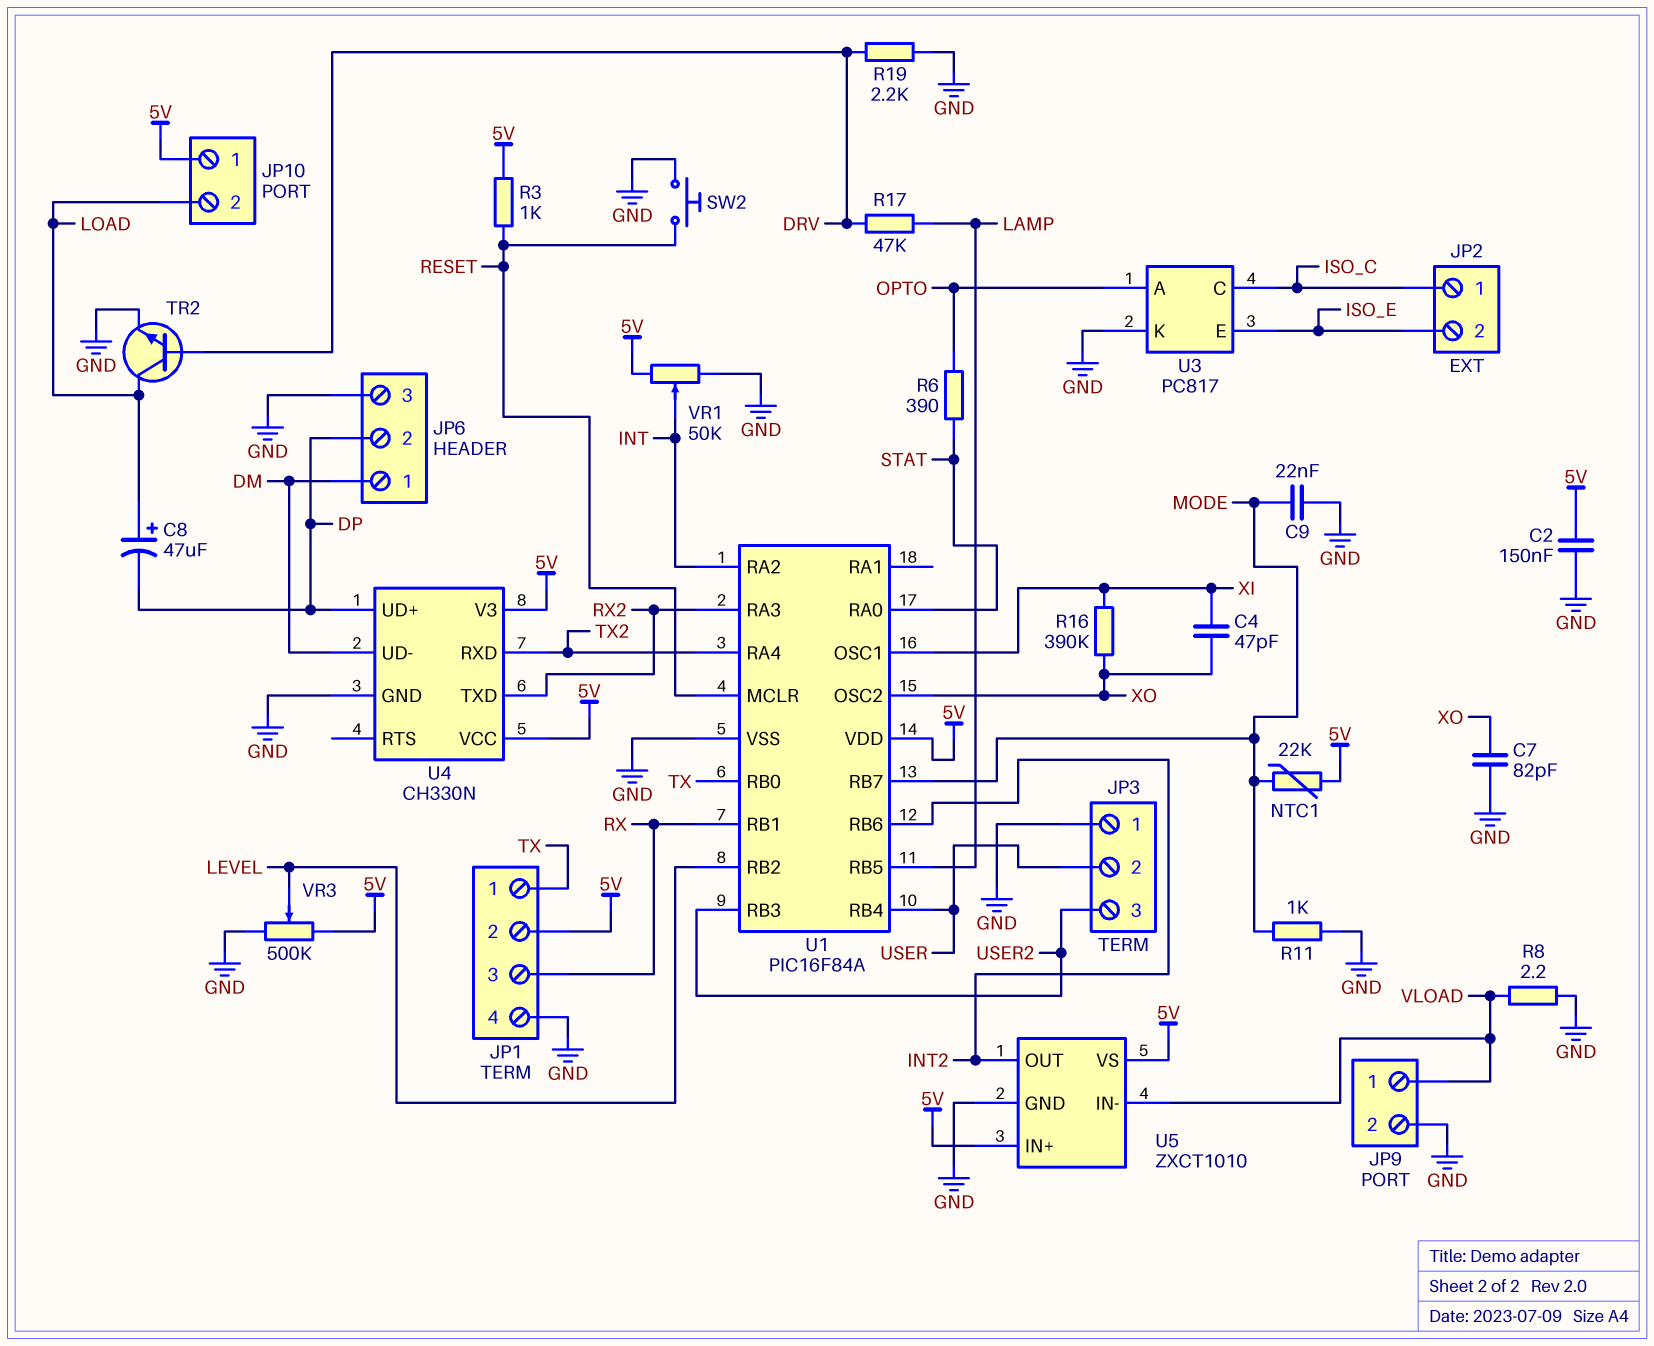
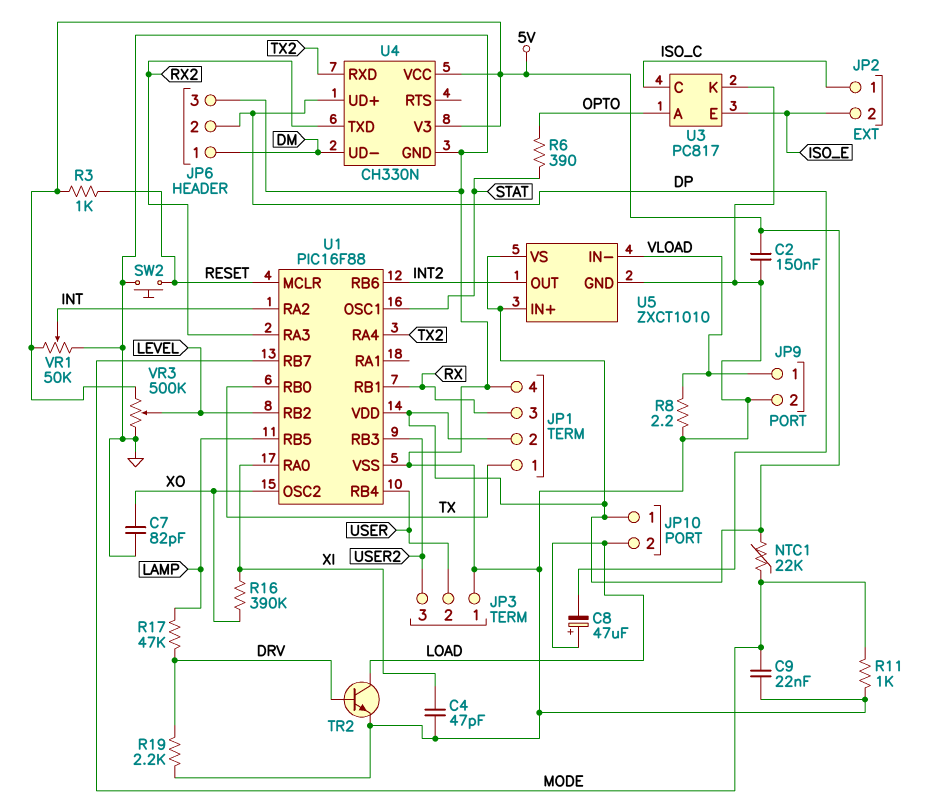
C4: 47pF (XI, XO) -> 47pF (GND, XI)
U1: PIC16F84A -> PIC16F88
U1 pin OSC1: XI -> STAT
U1 pin RA0: STAT -> XI

